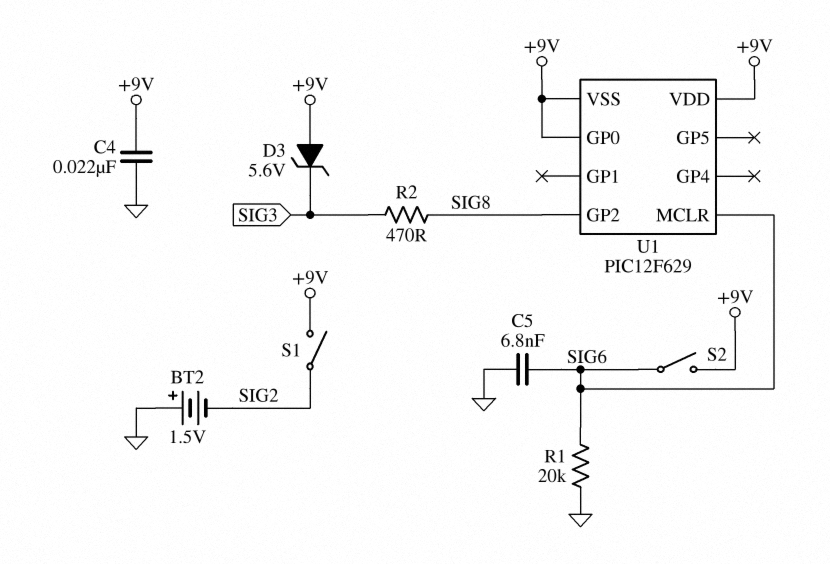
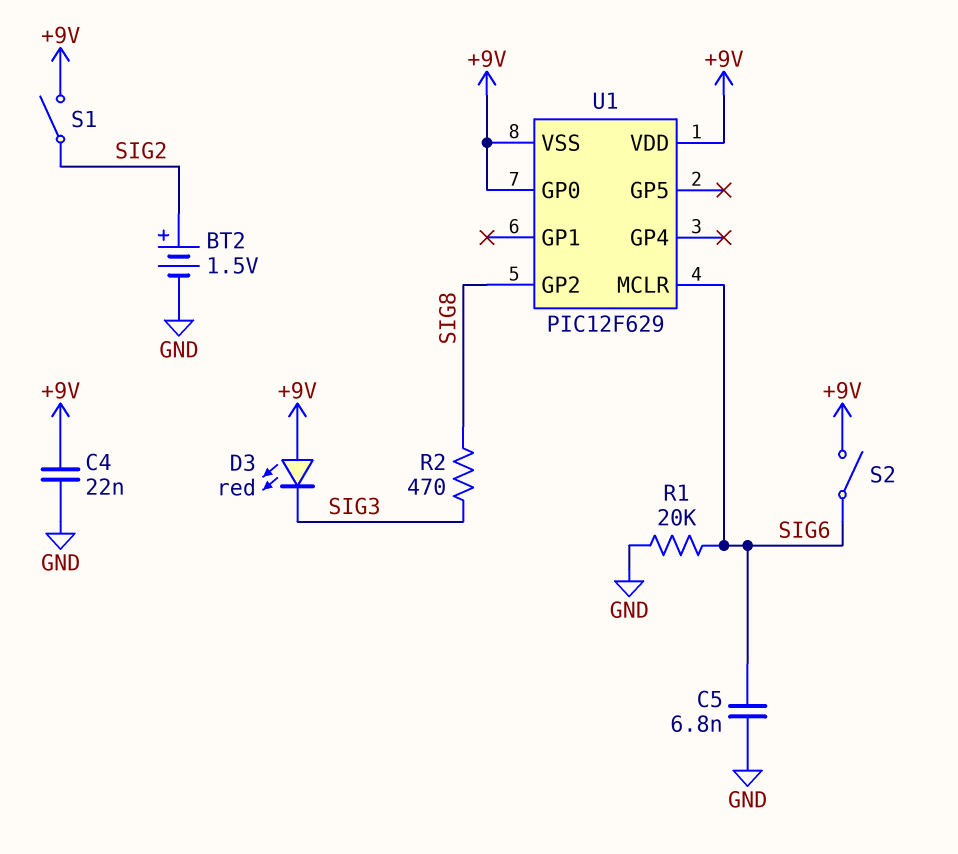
BT2: 1.5V (plus GND, minus SIG2) -> 1.5V (plus SIG2, minus GND)
D3: zener 5.6V (A +9V, K SIG3) -> LED red (A +9V, K SIG3)

